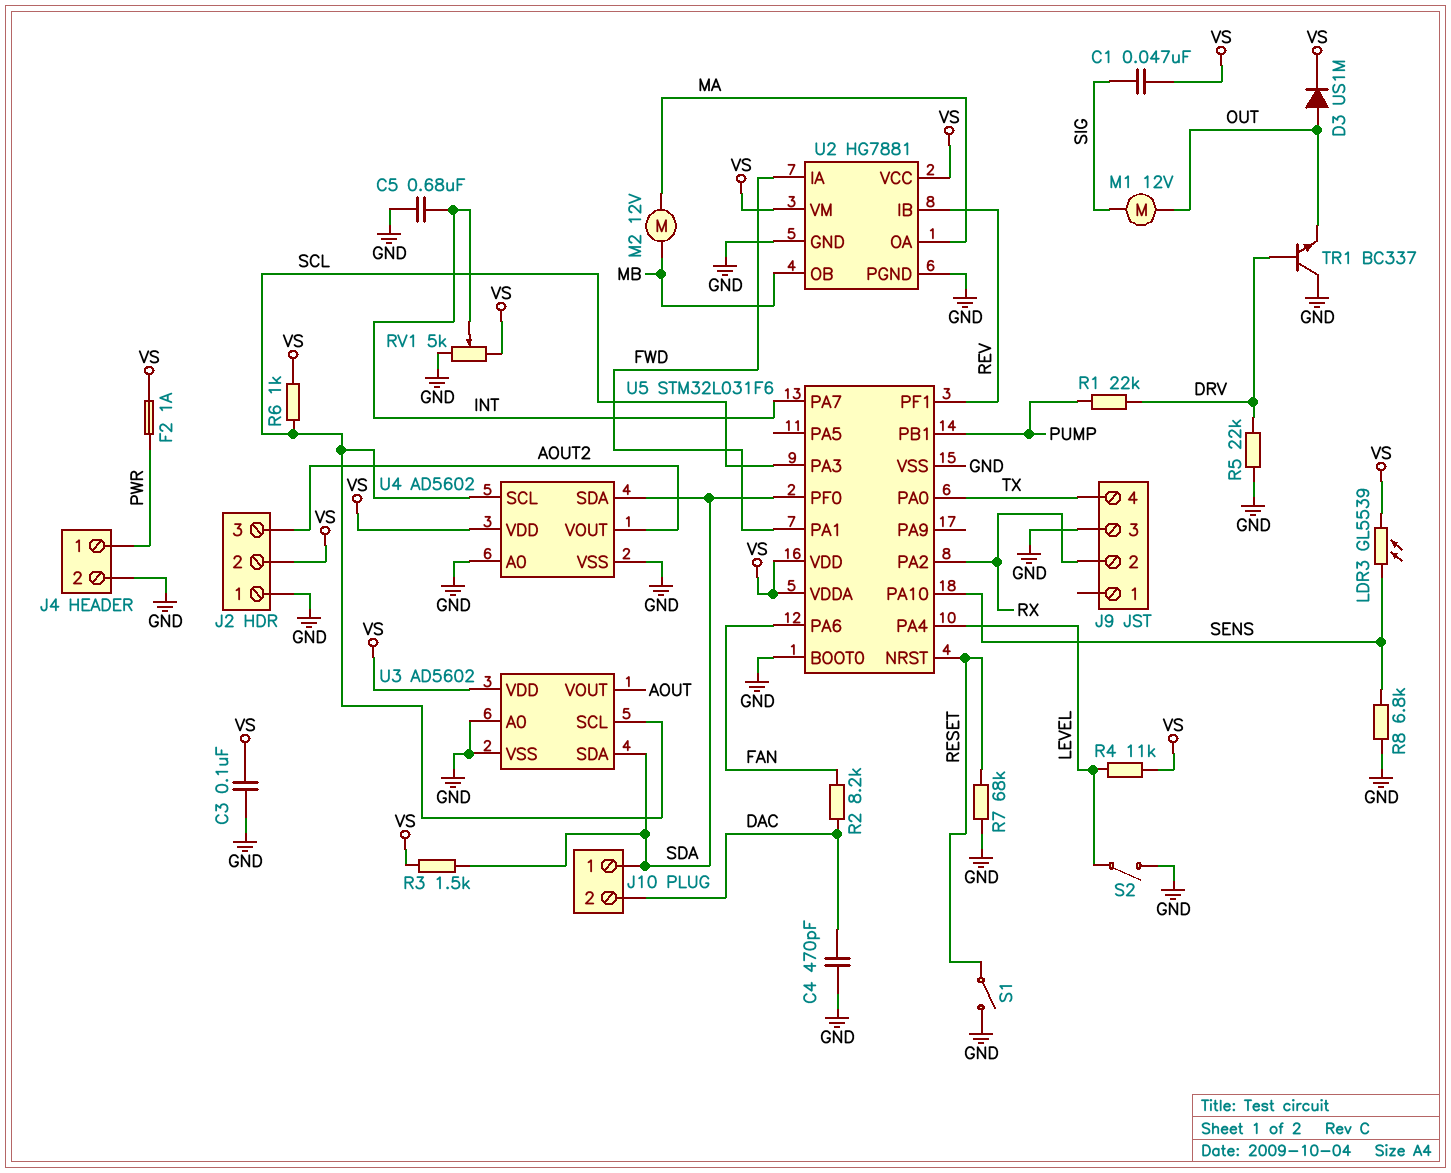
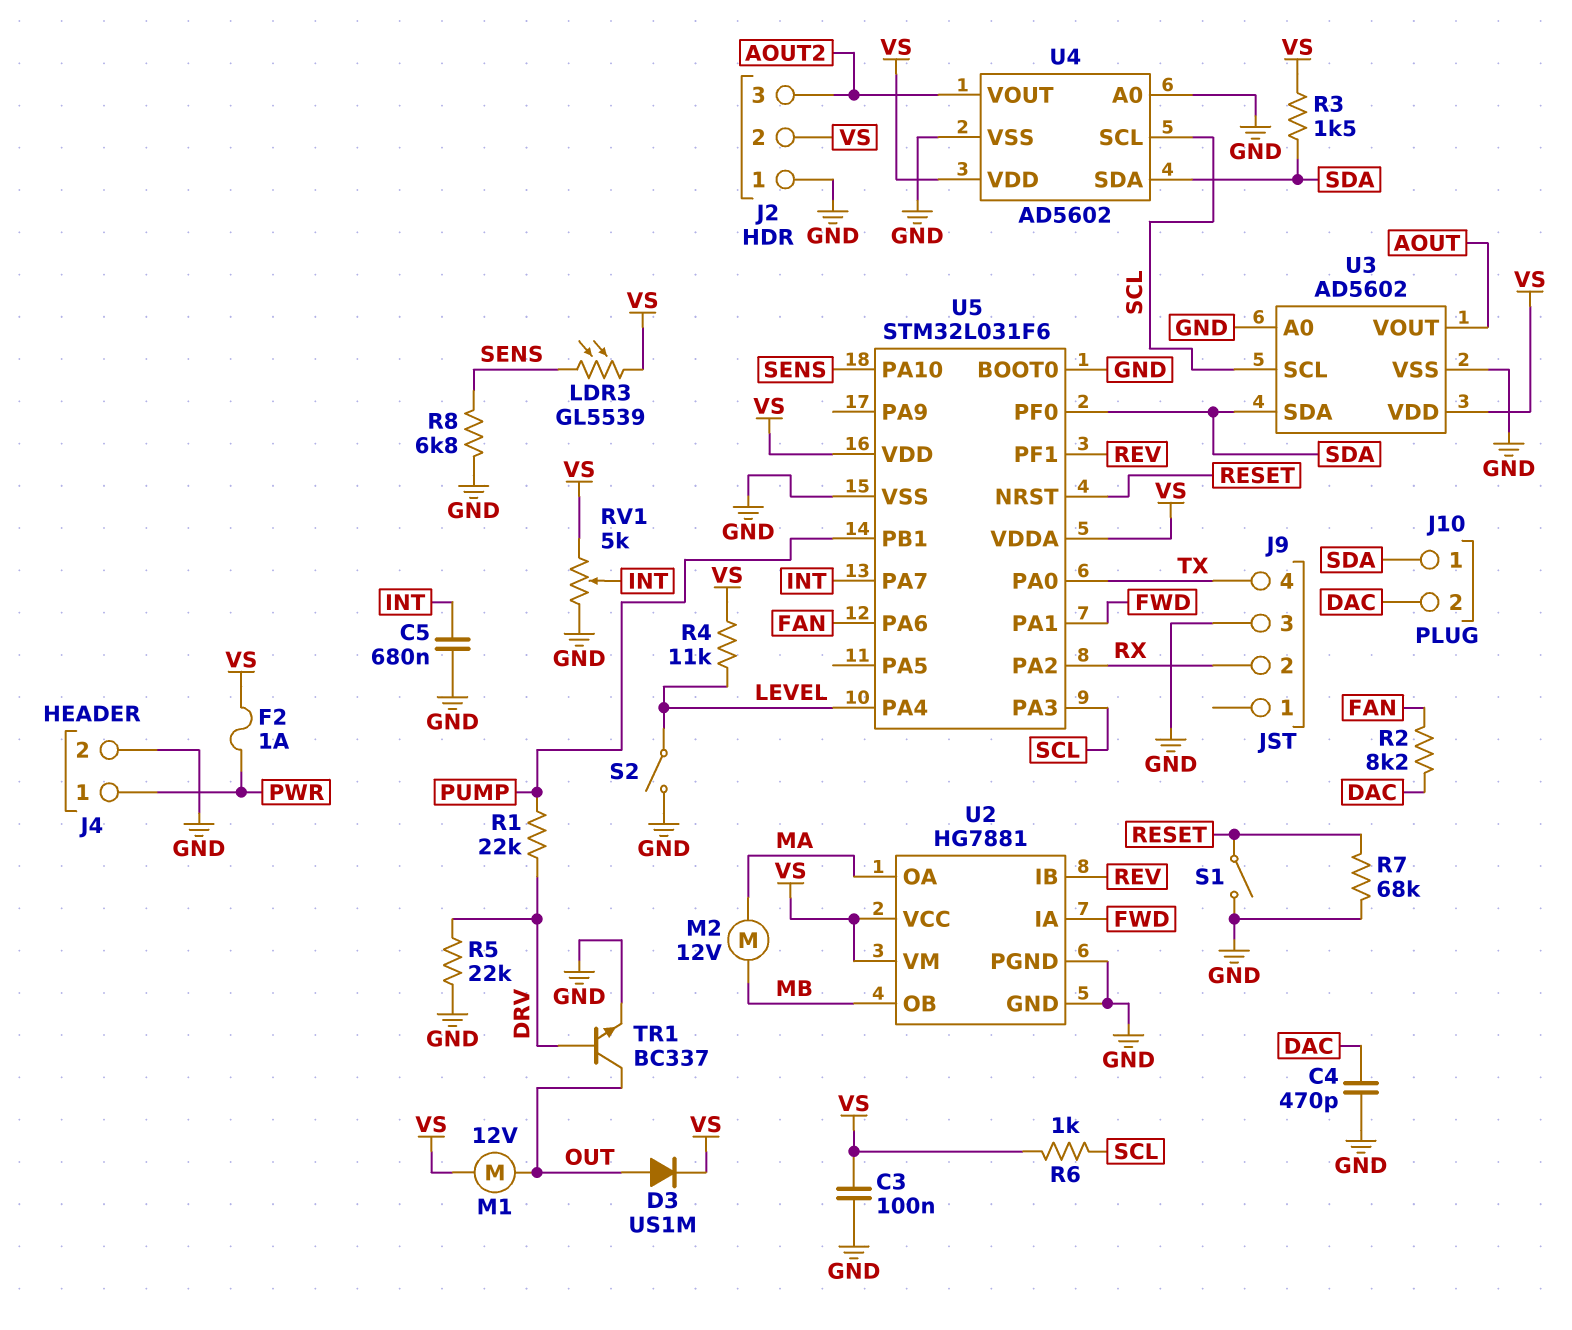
C1: 47nF (SIG, VS) -> none
M1: motor 12V (OUT, SIG) -> motor 12V (OUT, VS)
TR1: NPN BC337 (B DRV, C GND, E OUT) -> NPN BC337 (B DRV, C OUT, E GND)

